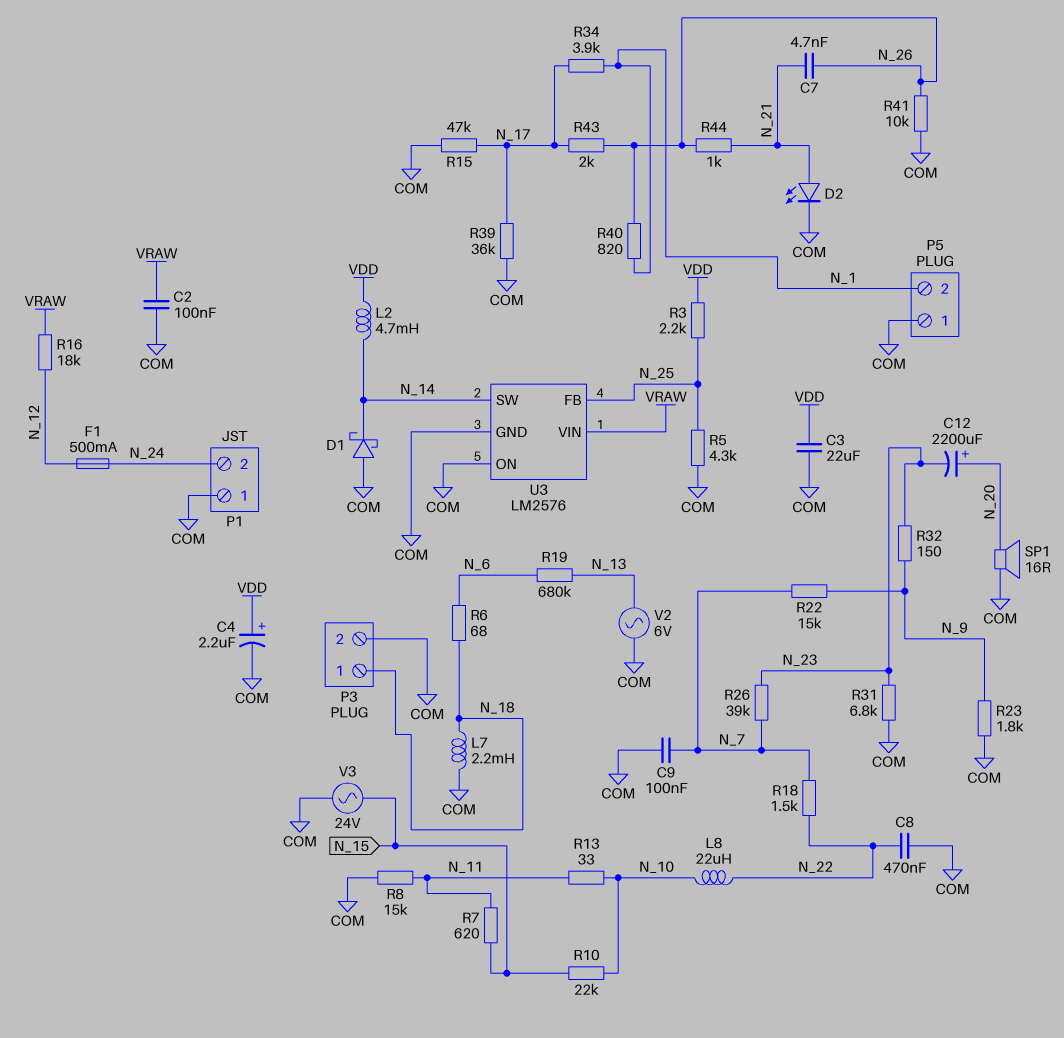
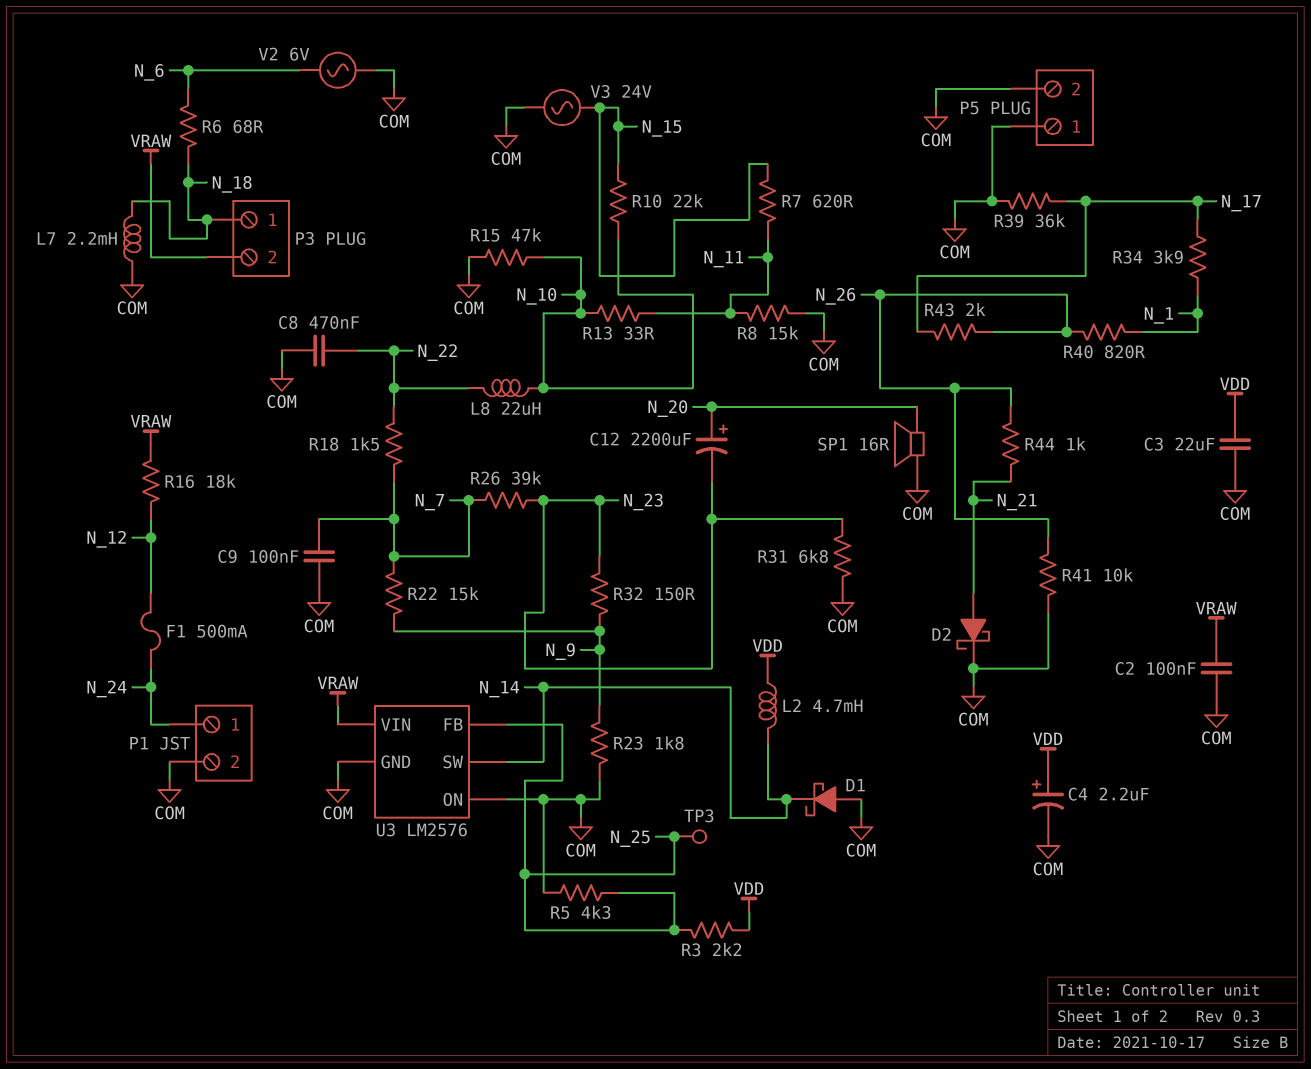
C7: 4.7nF (N_21, N_26) -> none
D2: LED (A N_21, K COM) -> schottky (A N_21, K COM)
P1 pin 1: COM -> N_24
P1 pin 2: N_24 -> COM
P3 pin 2: COM -> VRAW
P5 pin 2: N_1 -> COM
R15: 47k (COM, N_17) -> 47k (COM, N_10)
R19: 680k (N_6, N_13) -> none
TP3: none -> test point (N_25)
V2: AC 6V (COM, N_13) -> AC 6V (COM, N_6)

